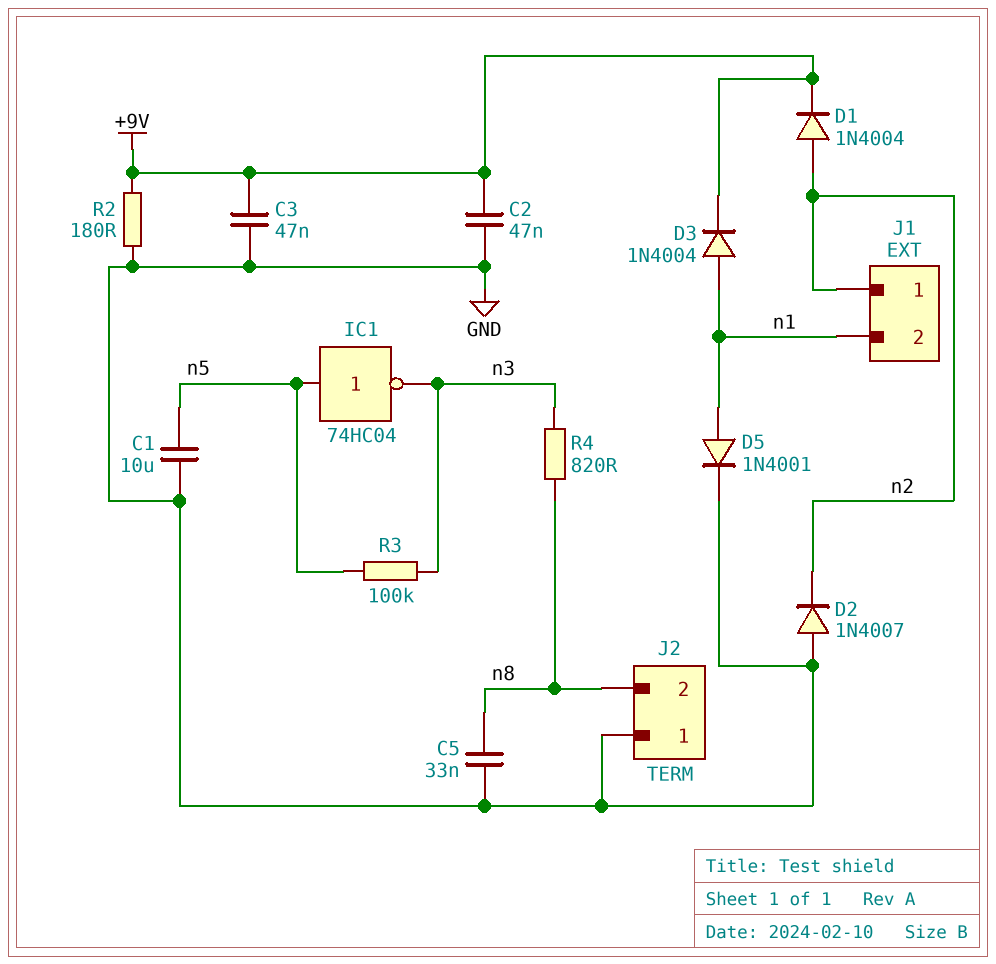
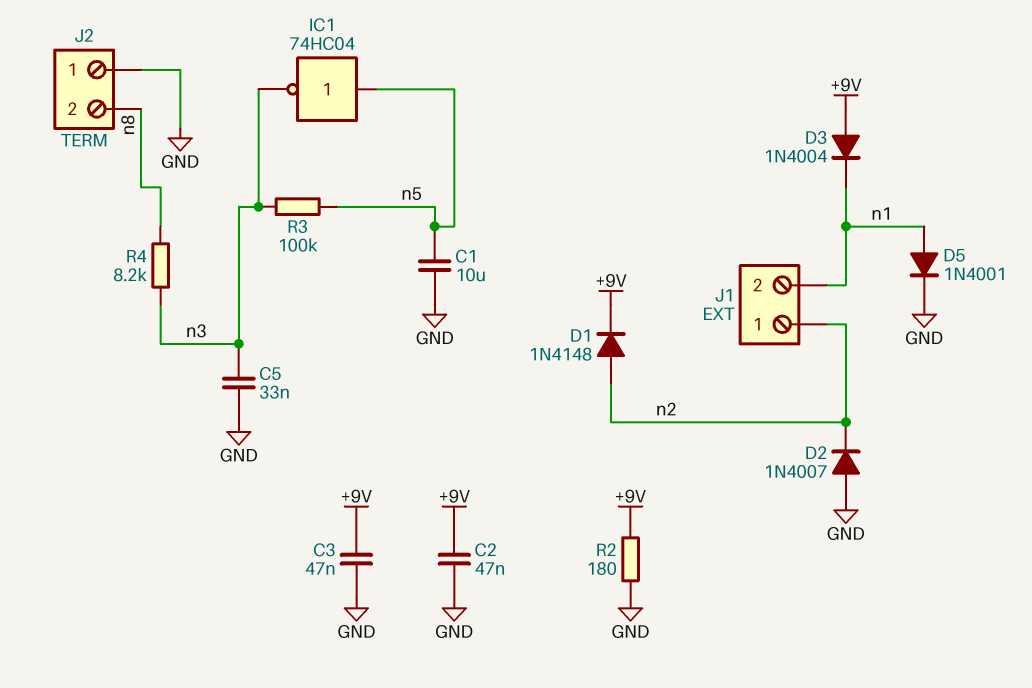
C5: 33nF (GND, n8) -> 33nF (GND, n3)
D1: diode 1N4004 (A n2, K +9V) -> diode 1N4148 (A n2, K +9V)
D3: diode 1N4004 (A n1, K +9V) -> diode 1N4004 (A +9V, K n1)
R4: 820 (n3, n8) -> 8.2k (n3, n8)

